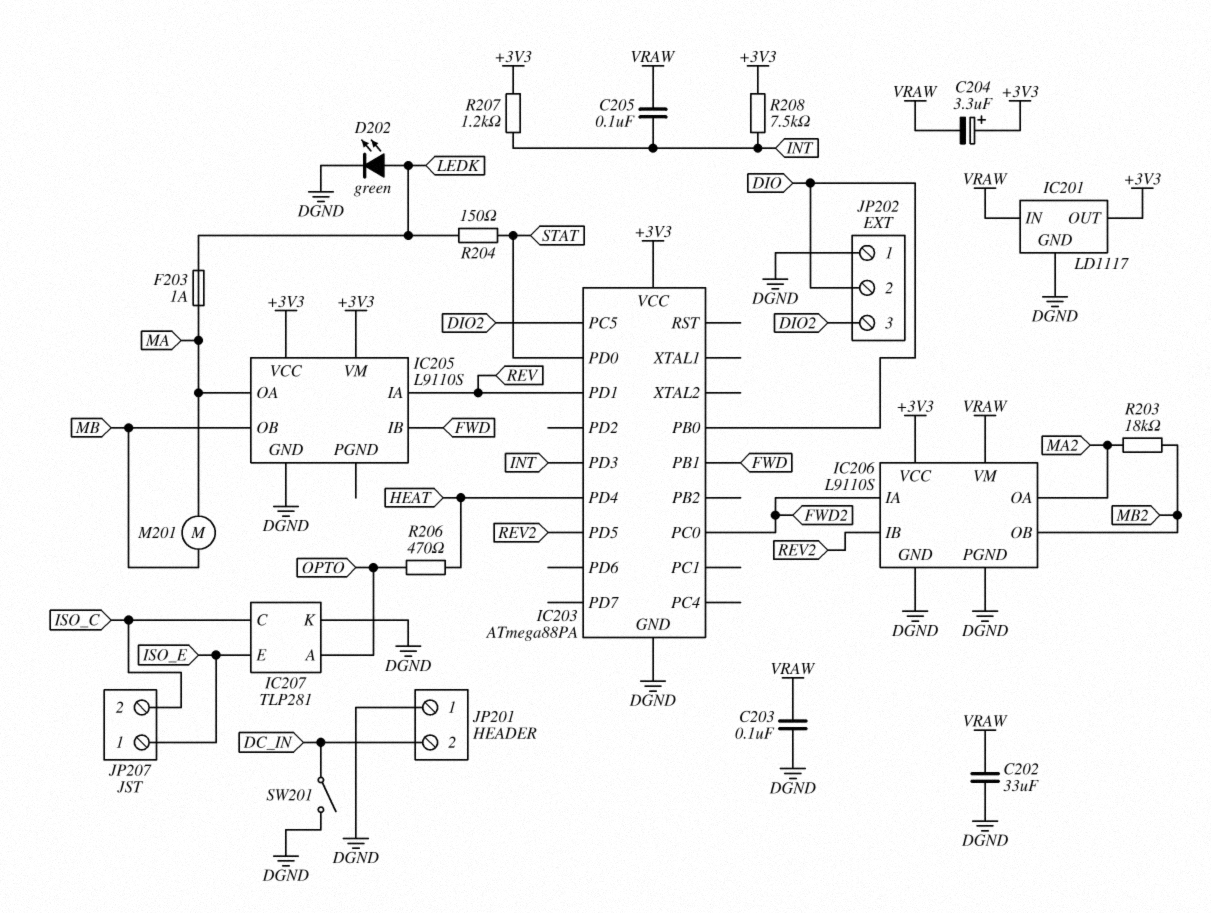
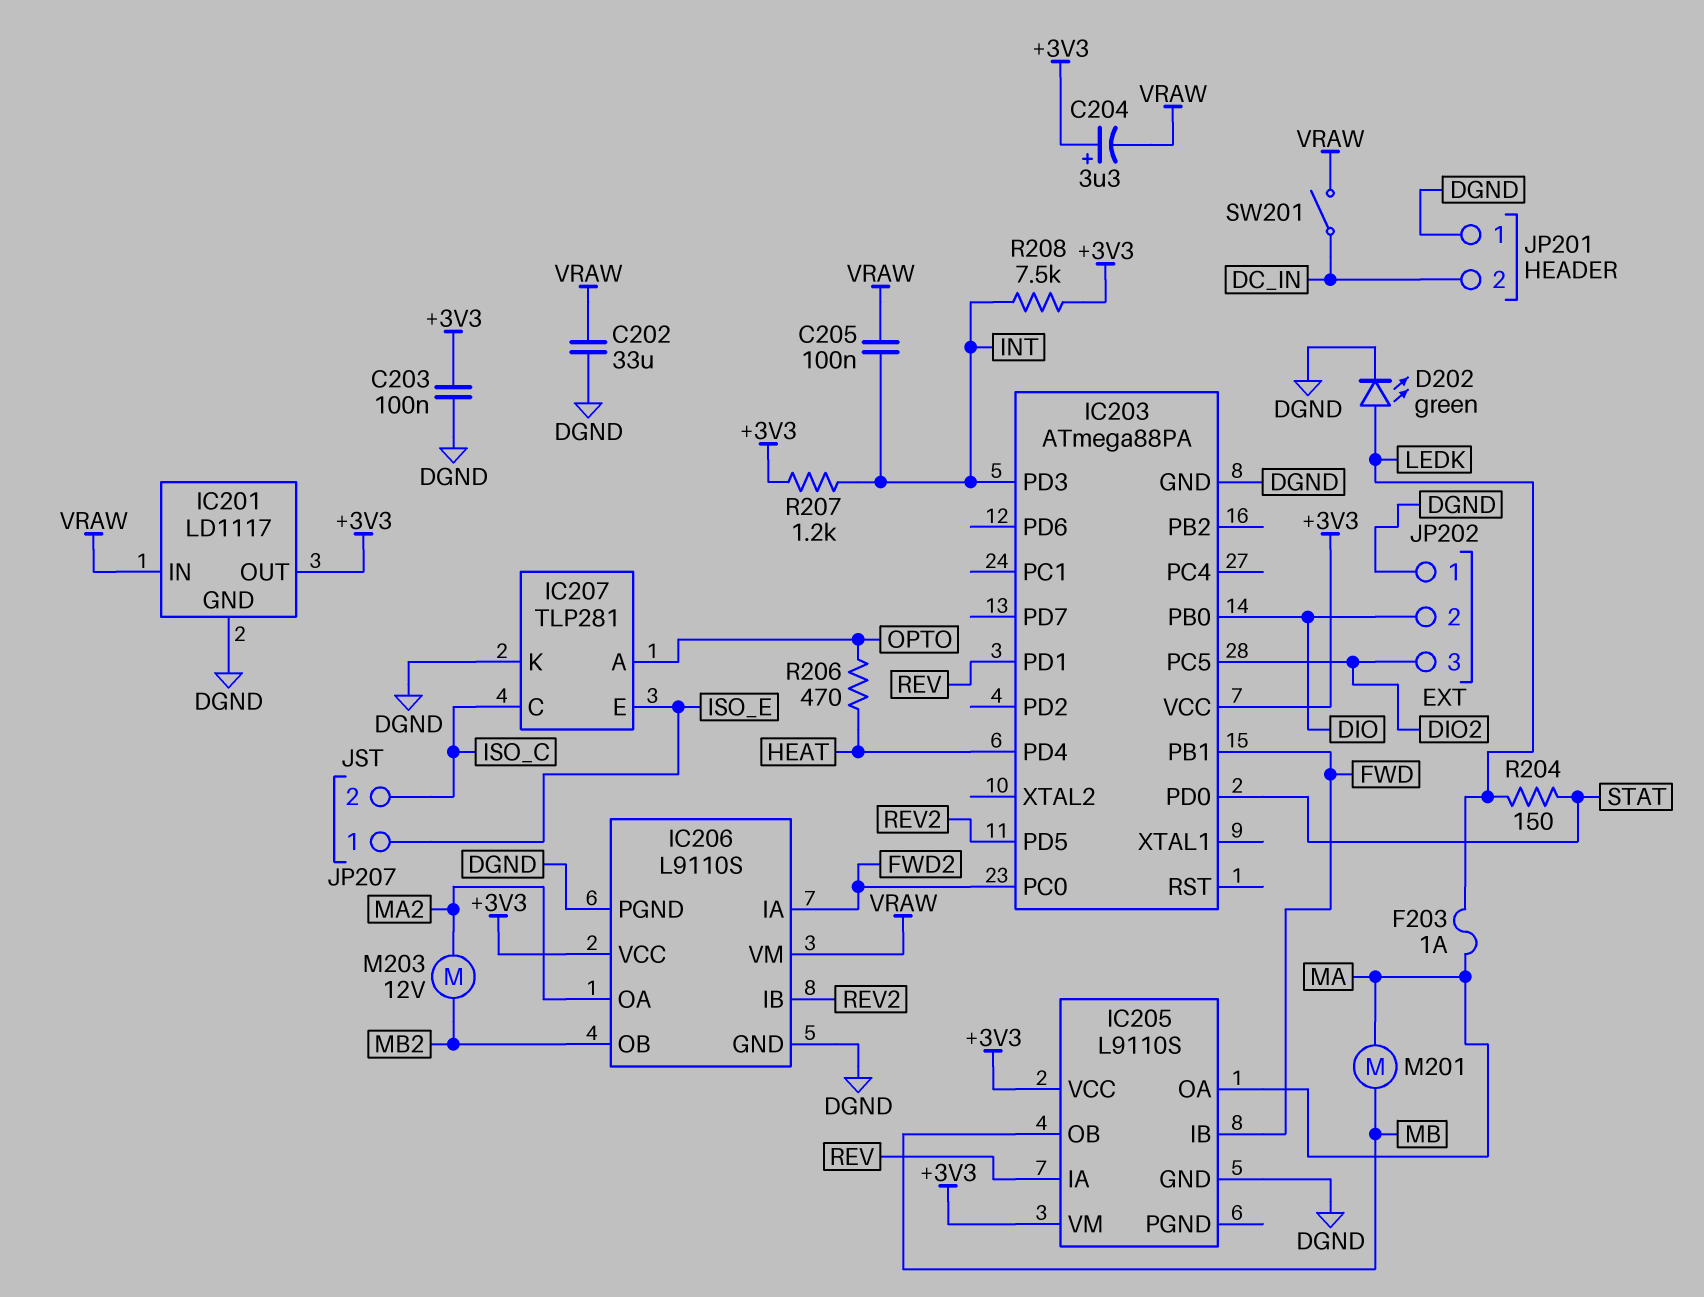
C203: 100nF (DGND, VRAW) -> 100nF (+3V3, DGND)
M203: none -> motor 12V (MA2, MB2)
R203: 18k (MA2, MB2) -> none
SW201: switch (DC_IN, DGND) -> switch (DC_IN, VRAW)

